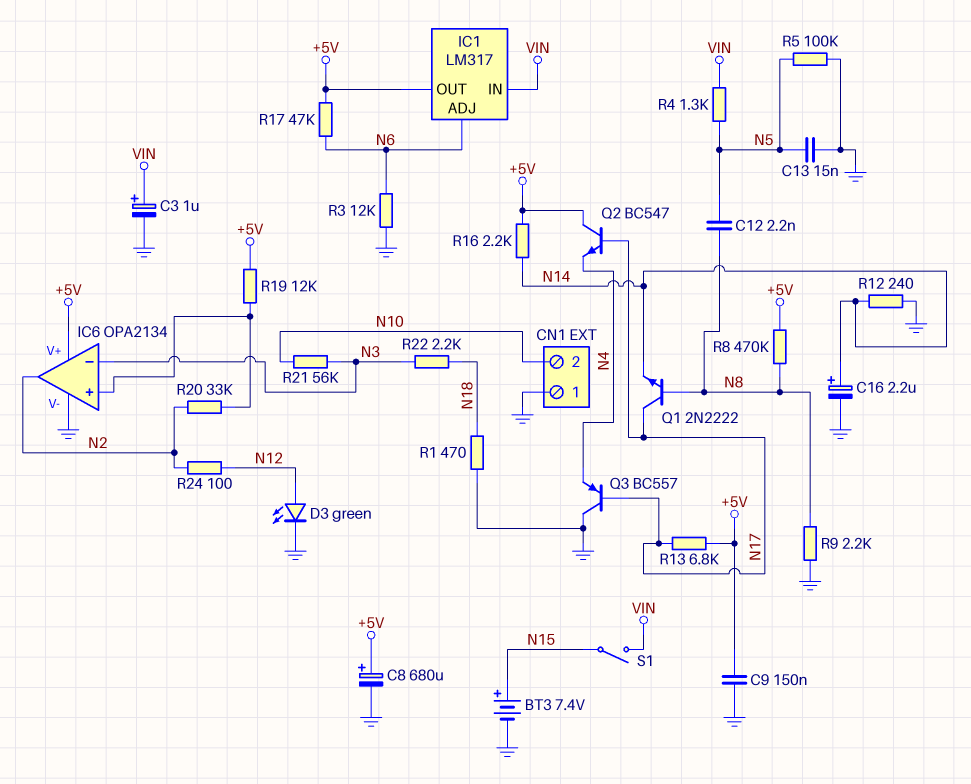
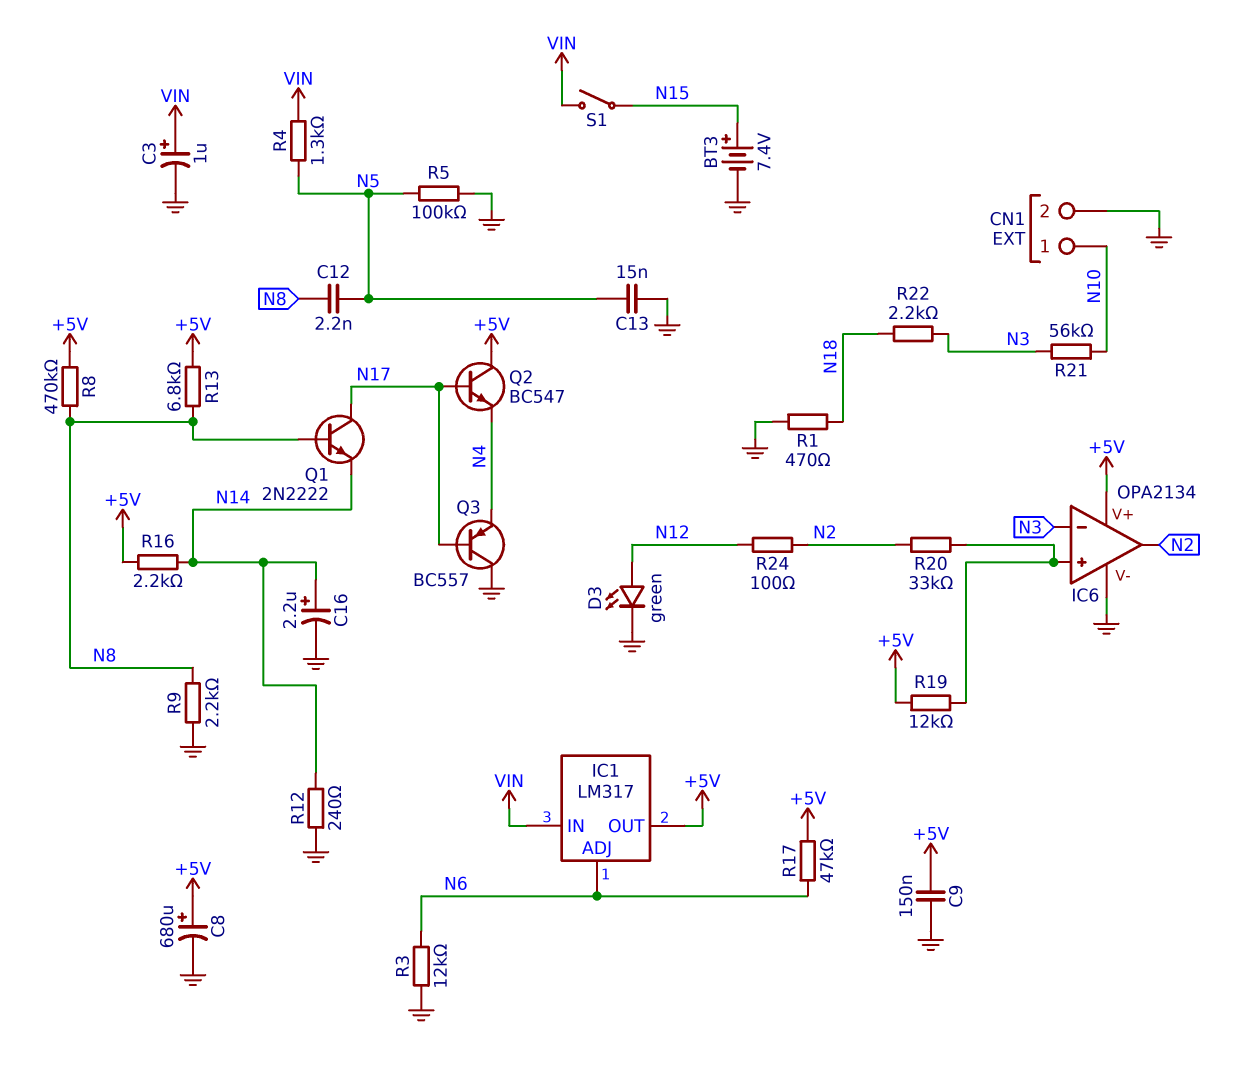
CN1 pin 1: GND -> N10
CN1 pin 2: N10 -> GND
R13: 6.8k (+5V, N17) -> 6.8k (+5V, N8)

